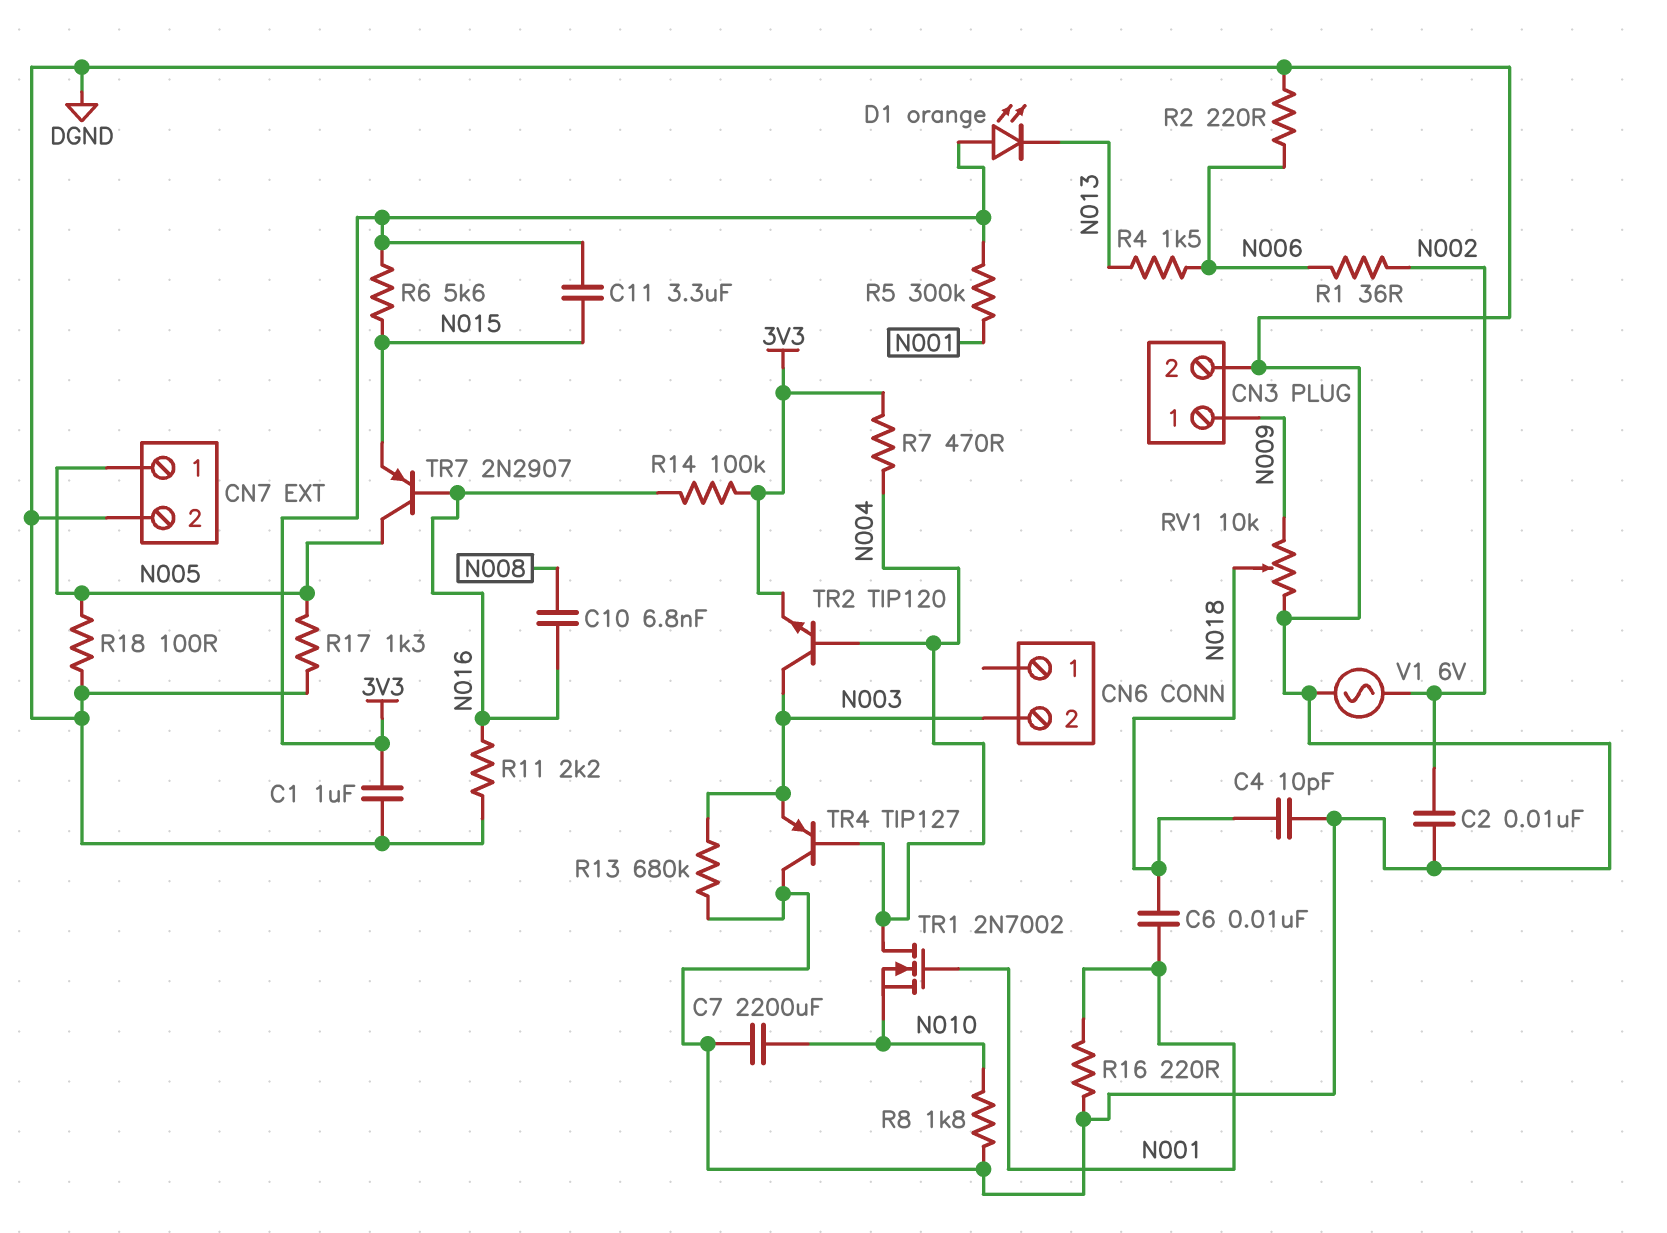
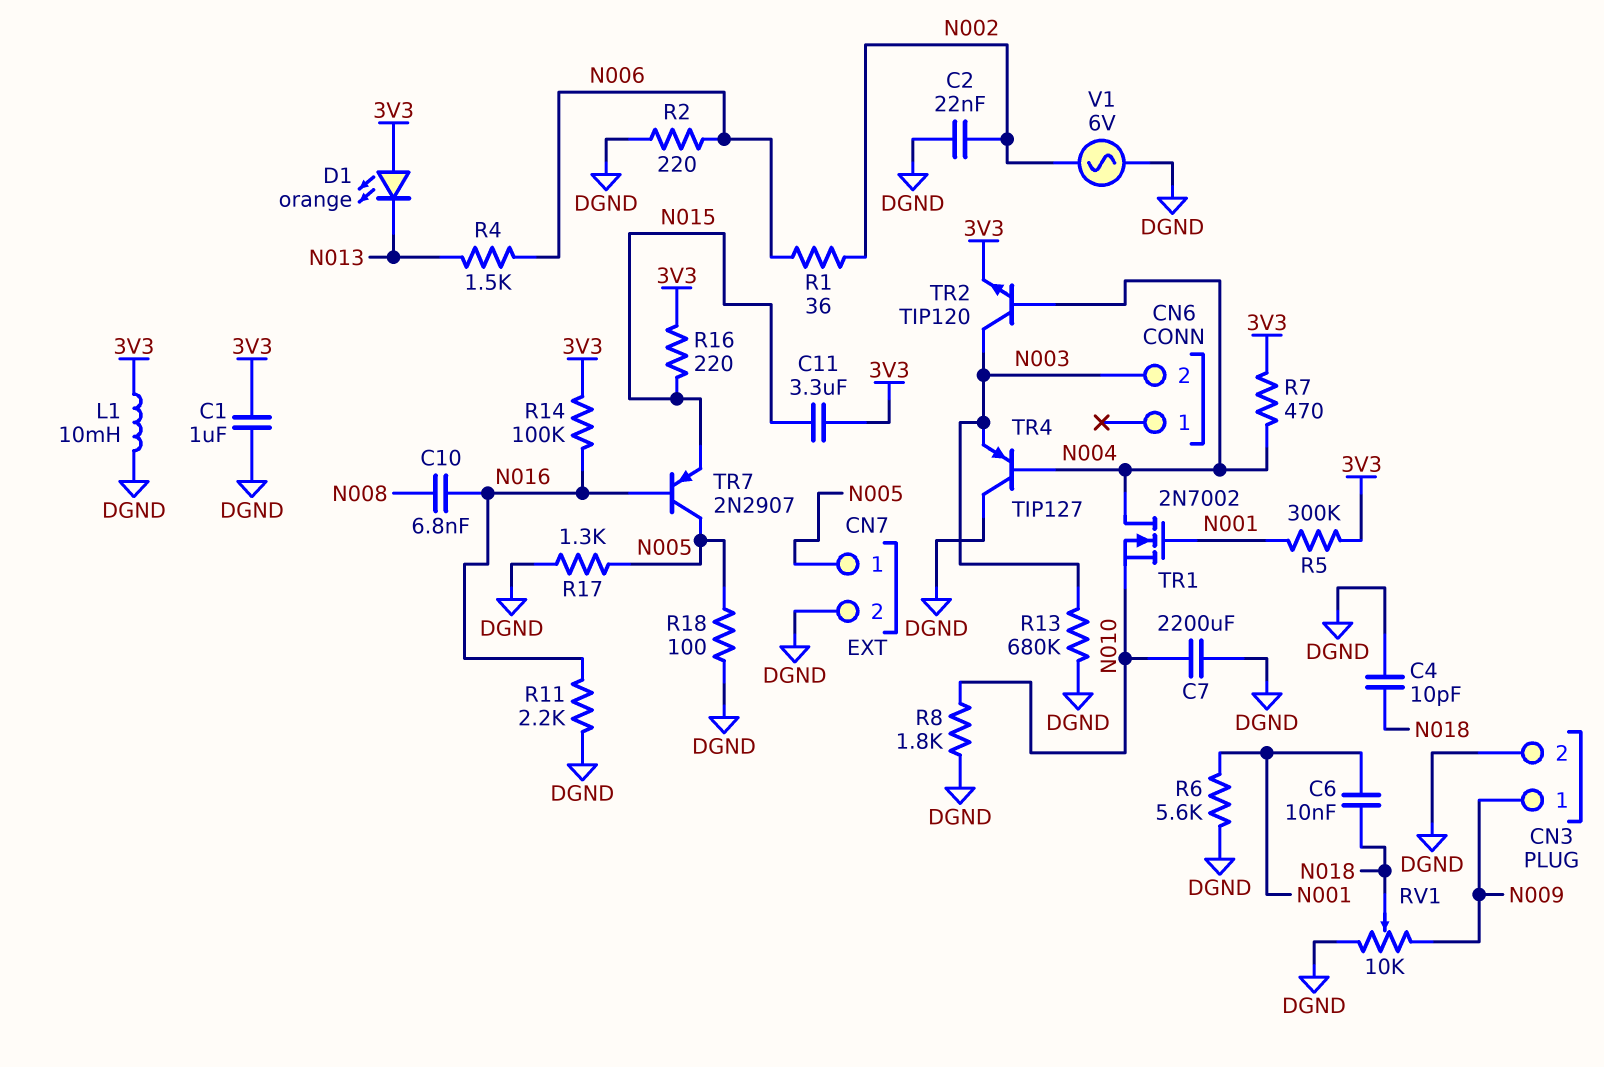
C2: 10nF (DGND, N002) -> 22nF (DGND, N002)
L1: none -> 10mH (3V3, DGND)
R6: 5.6k (3V3, N015) -> 5.6k (DGND, N001)
R16: 220 (DGND, N001) -> 220 (3V3, N015)

